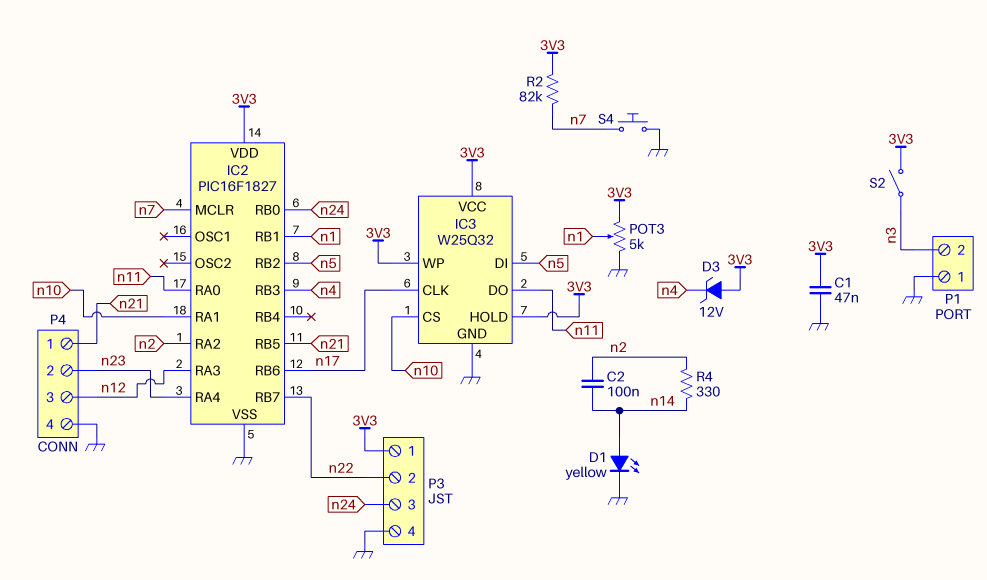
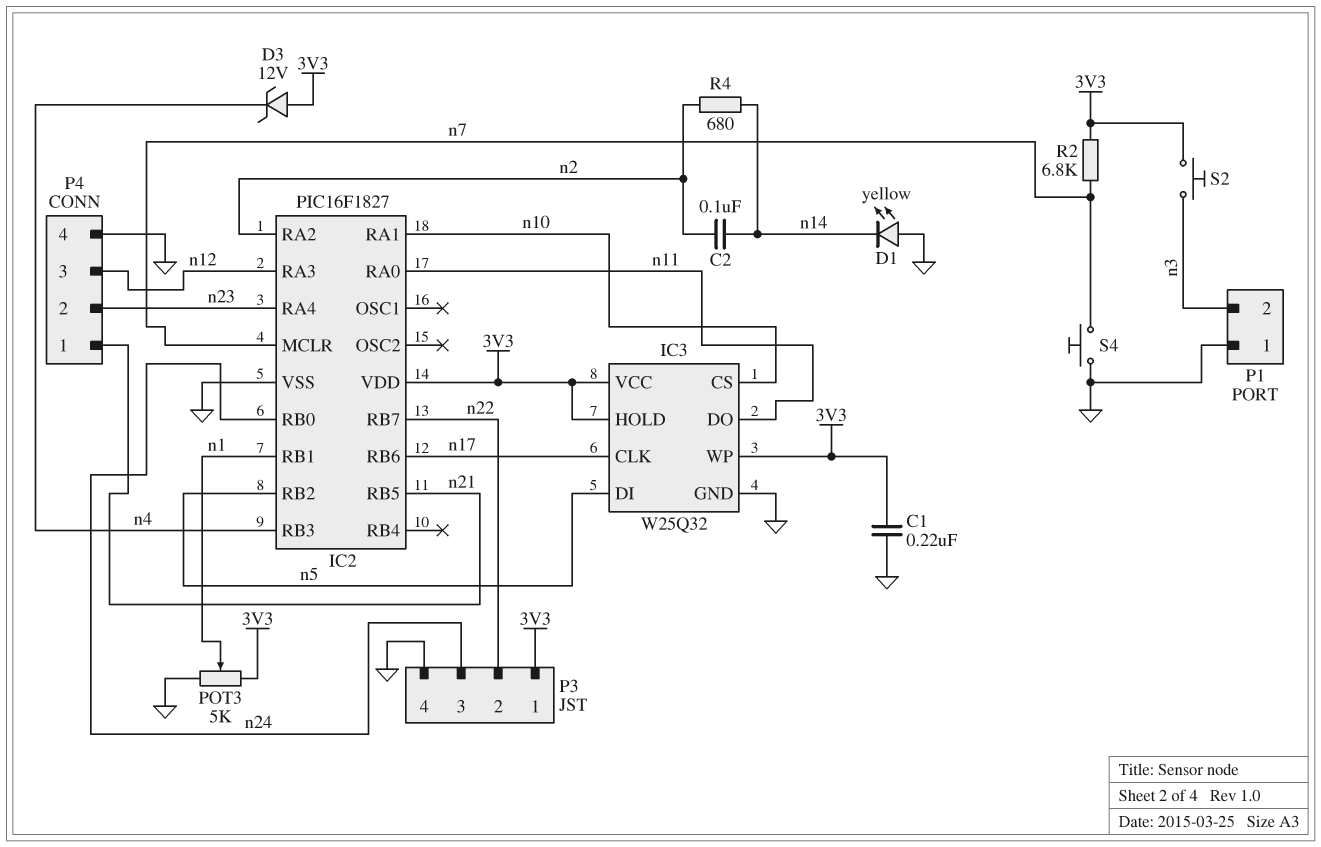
C1: 47nF (3V3, GND) -> 220nF (3V3, GND)
D1: LED yellow (A n14, K GND) -> LED yellow (A GND, K n14)
R2: 82k (3V3, n7) -> 6.8k (3V3, n7)
R4: 330 (n2, n14) -> 680 (n2, n14)
S2: switch (3V3, n3) -> button (3V3, n3)

